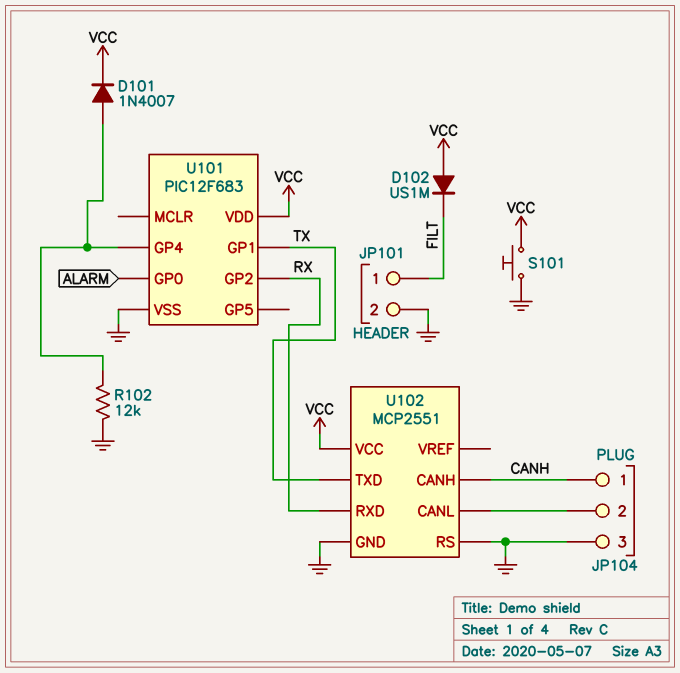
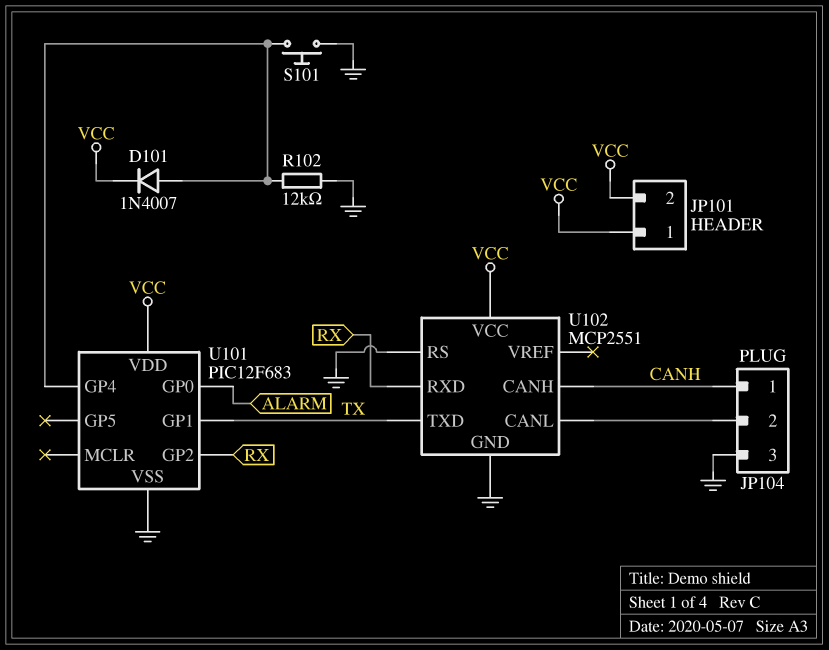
D102: diode US1M (A VCC, K FILT) -> none
JP101 pin 1: FILT -> VCC
JP101 pin 2: GND -> VCC
S101: button (GND, VCC) -> button (GND, U101/GP4)

